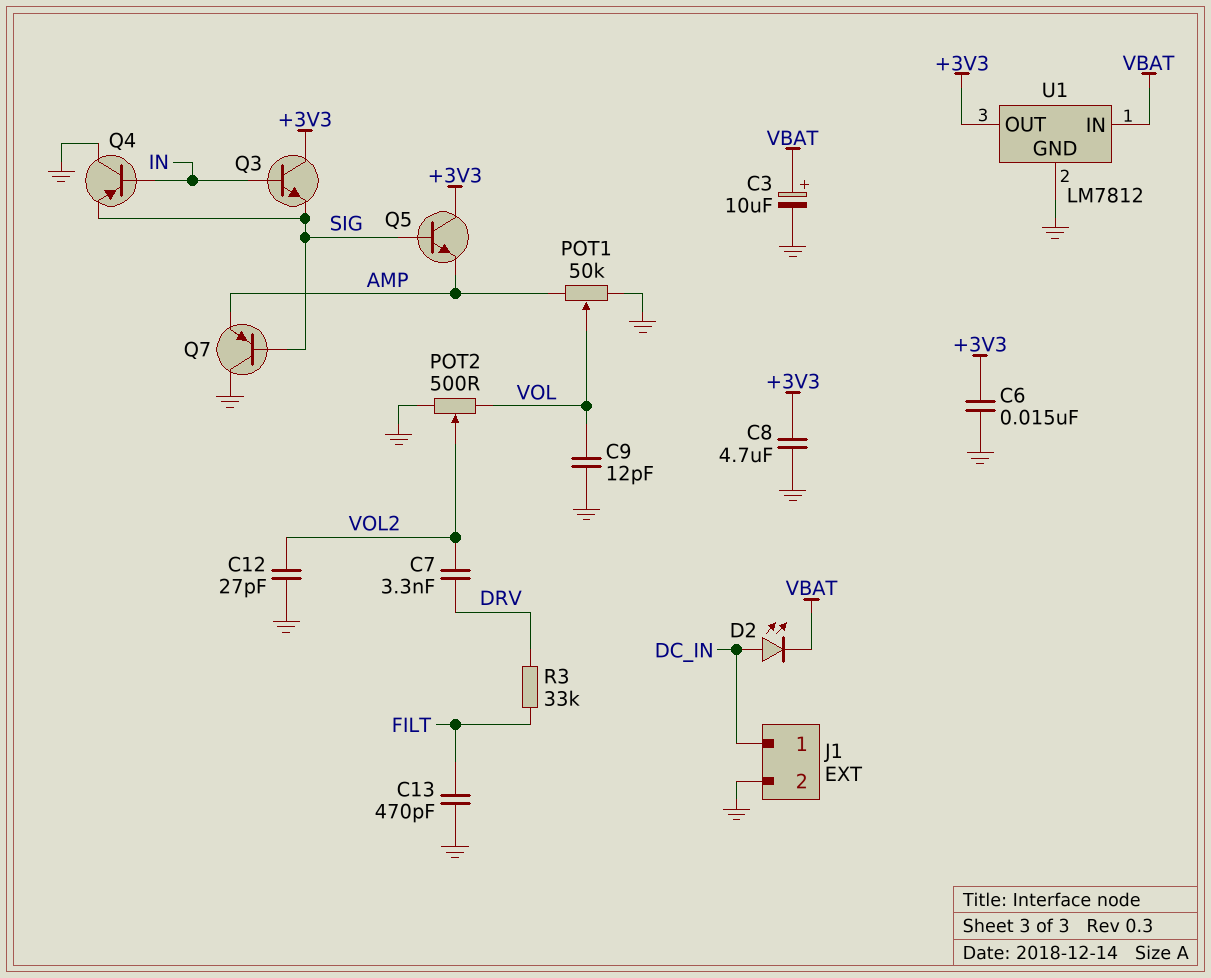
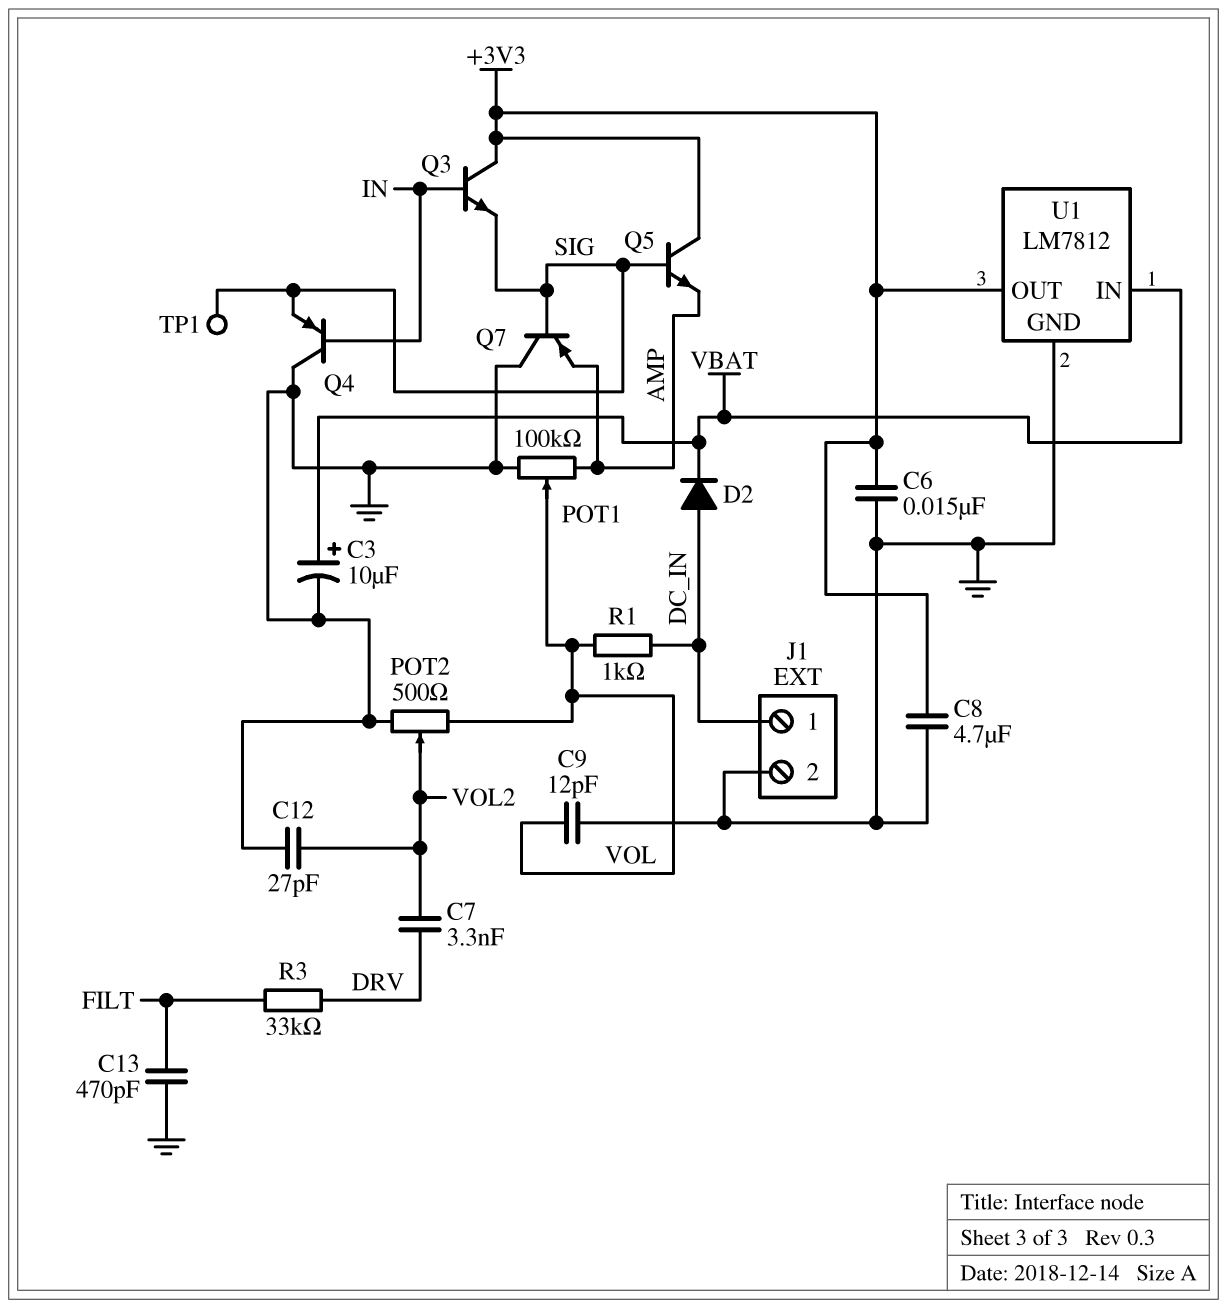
D2: LED (A DC_IN, K VBAT) -> diode (A DC_IN, K VBAT)
POT1: 50k (AMP, GND, wiper VOL) -> 100k (AMP, GND, wiper VOL)
R1: none -> 1k (DC_IN, VOL)
TP1: none -> test point (SIG)

